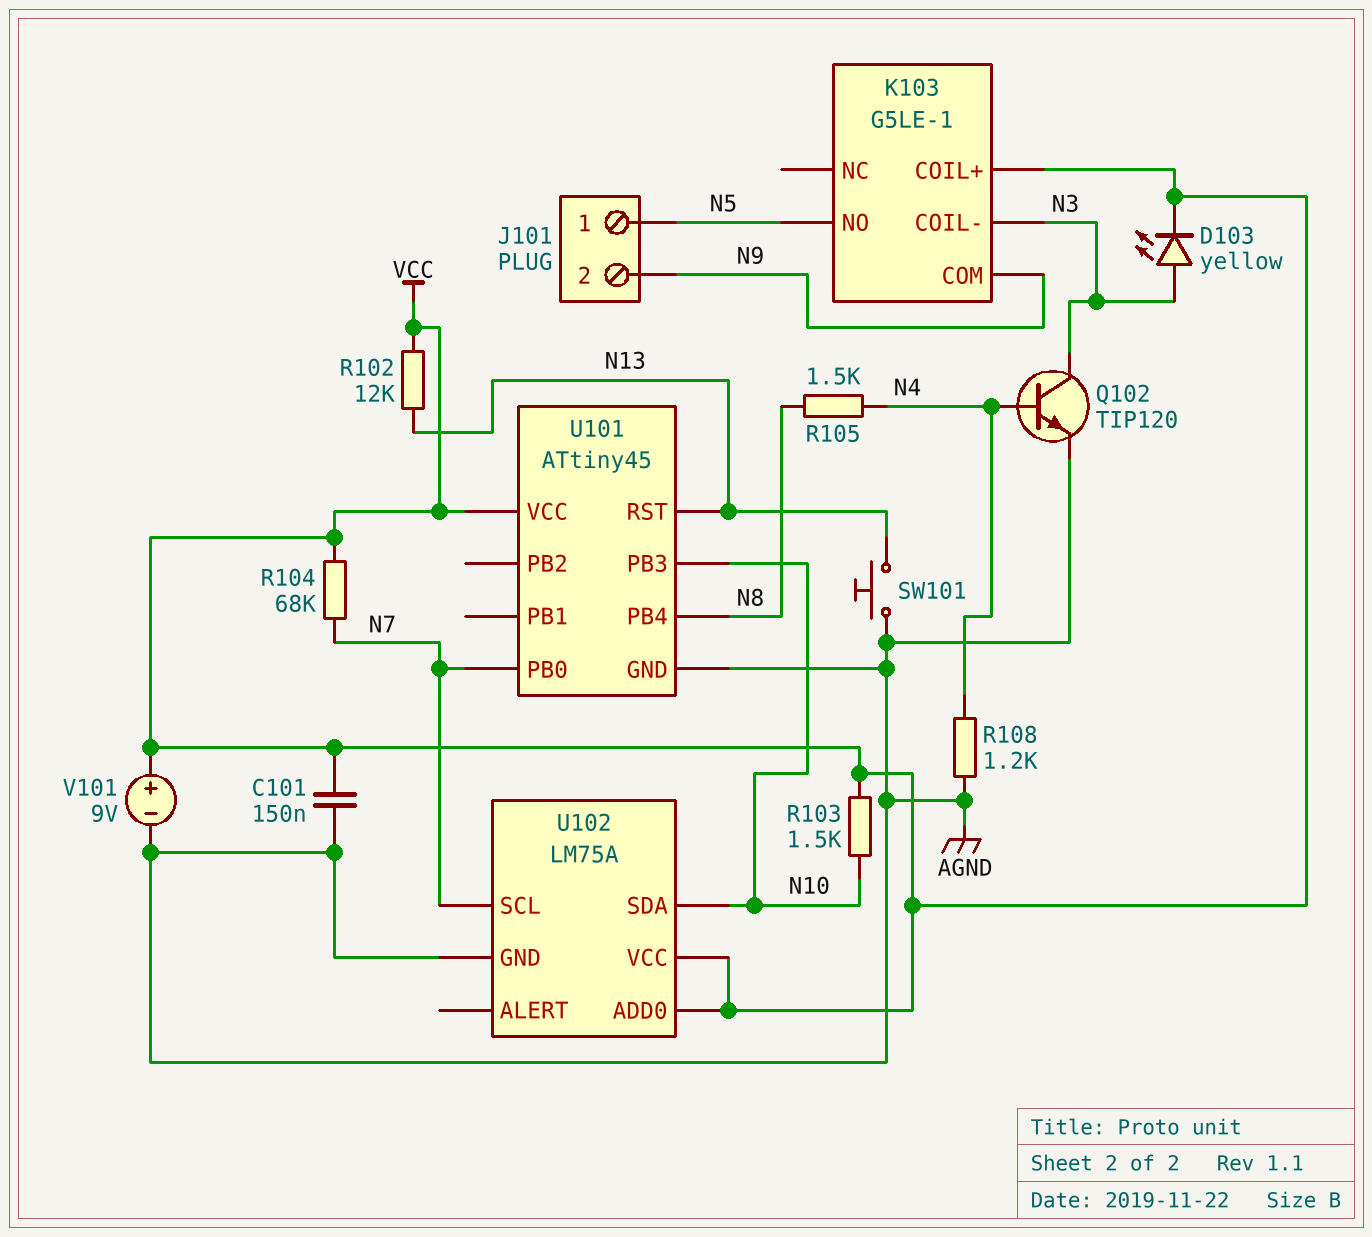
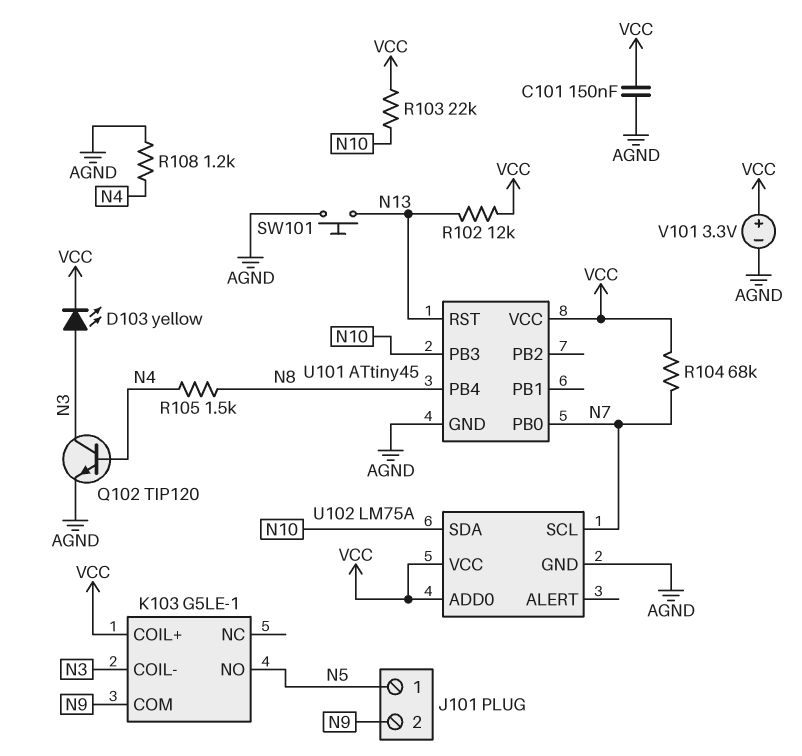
R103: 1.5k (N10, VCC) -> 22k (N10, VCC)
V101: 9V (plus VCC, minus AGND) -> 3.3V (plus VCC, minus AGND)

